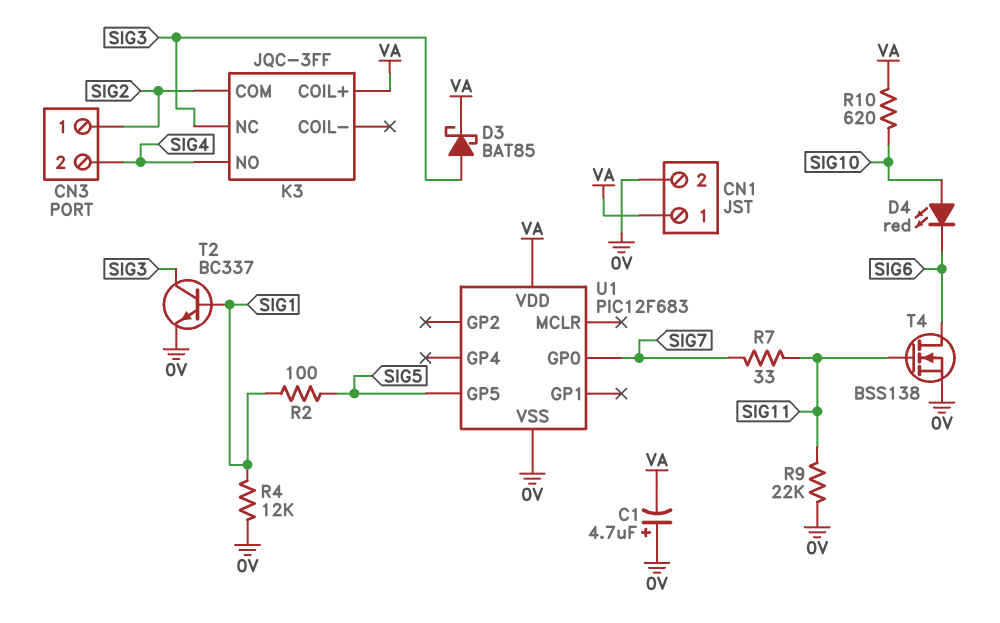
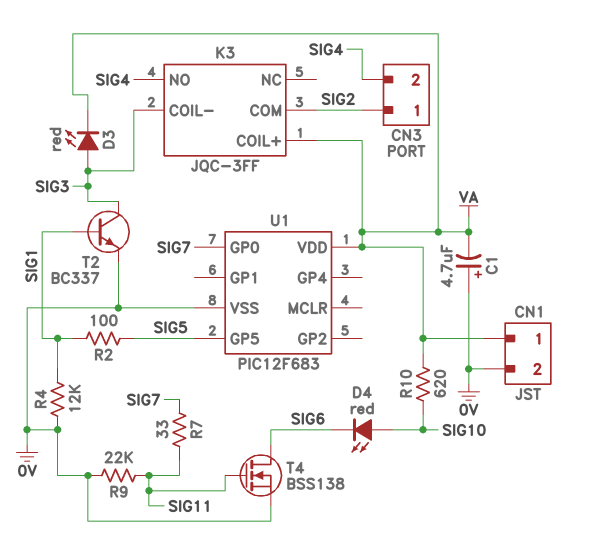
D3: schottky BAT85 (A SIG3, K VA) -> LED red (A SIG3, K VA)
K3 pin COIL-: none -> SIG3
K3 pin NC: SIG3 -> none

